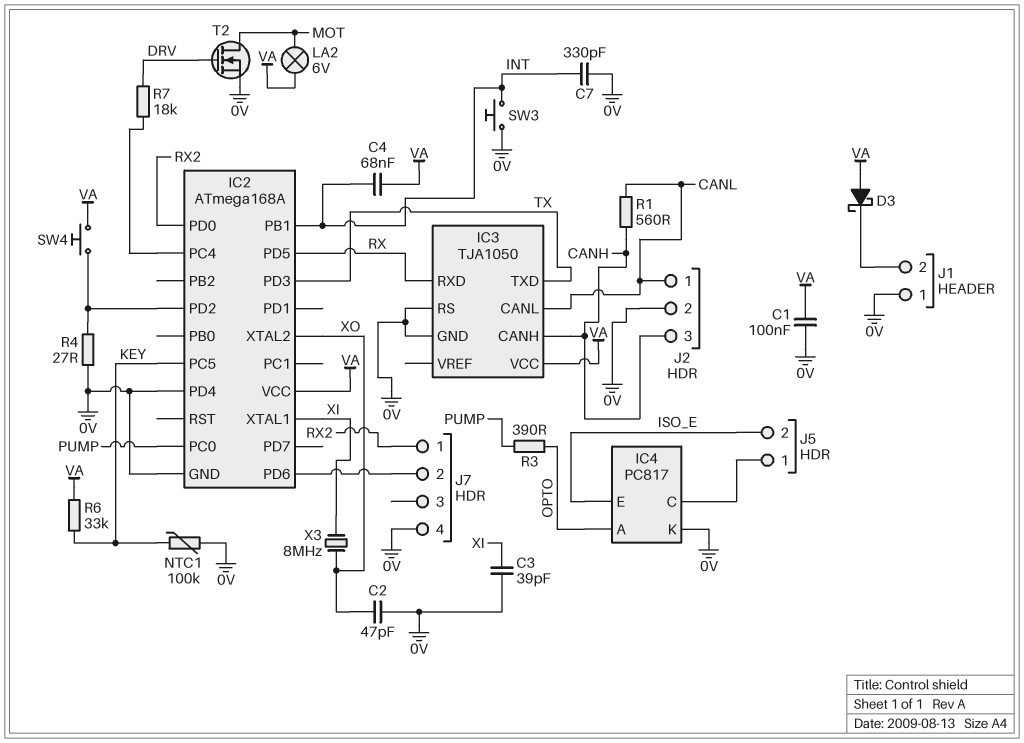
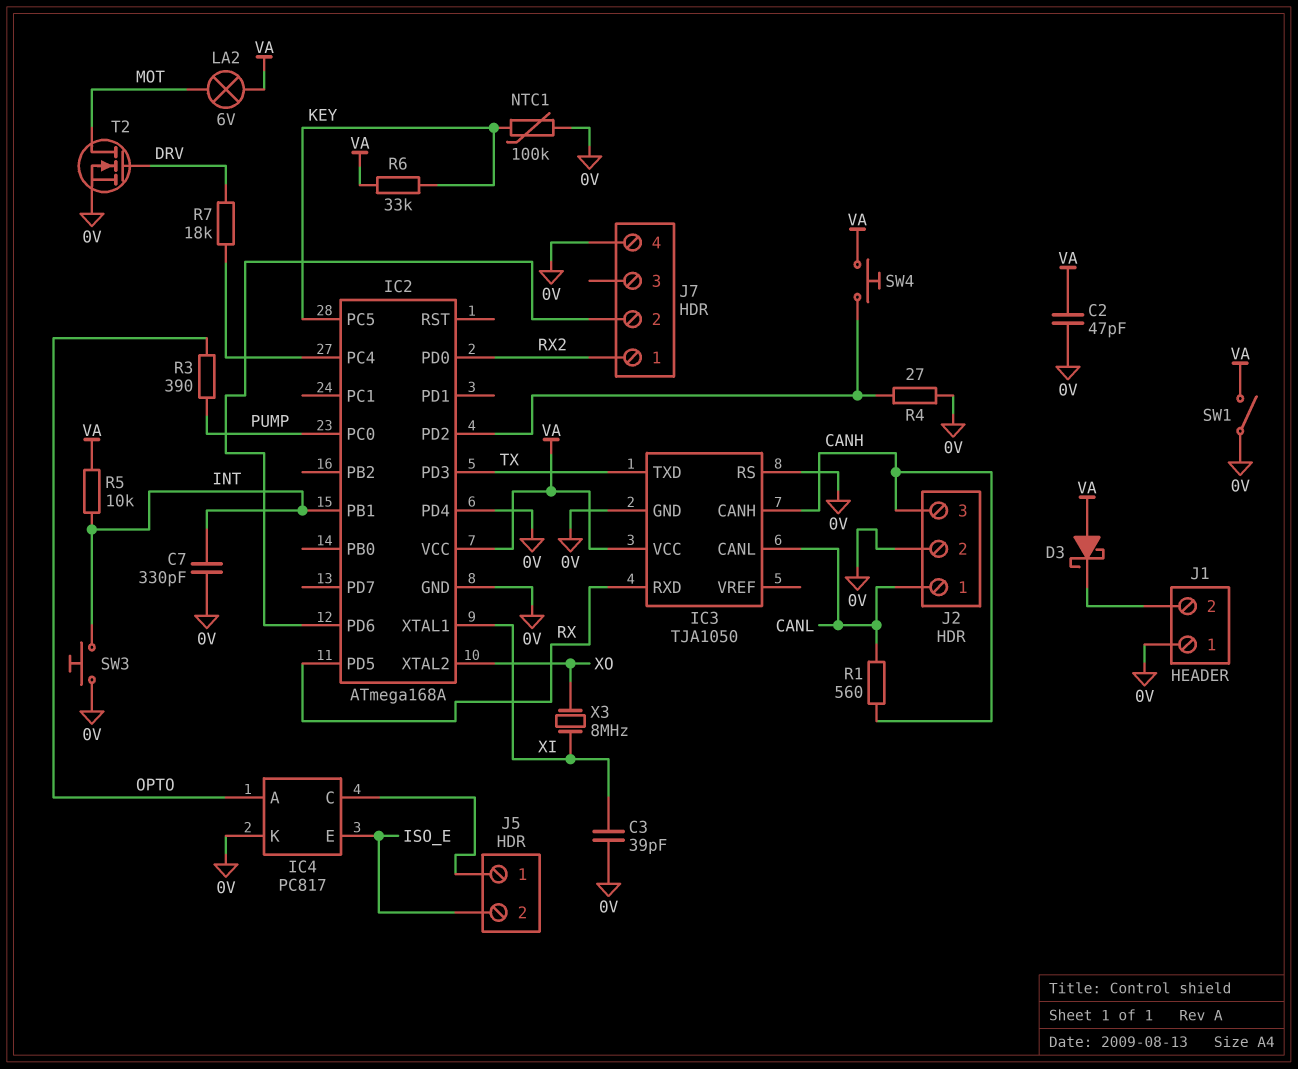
C1: 100nF (0V, VA) -> none
C2: 47pF (0V, XO) -> 47pF (0V, VA)
C4: 68nF (INT, VA) -> none
R5: none -> 10k (INT, VA)
SW1: none -> switch (0V, VA)

